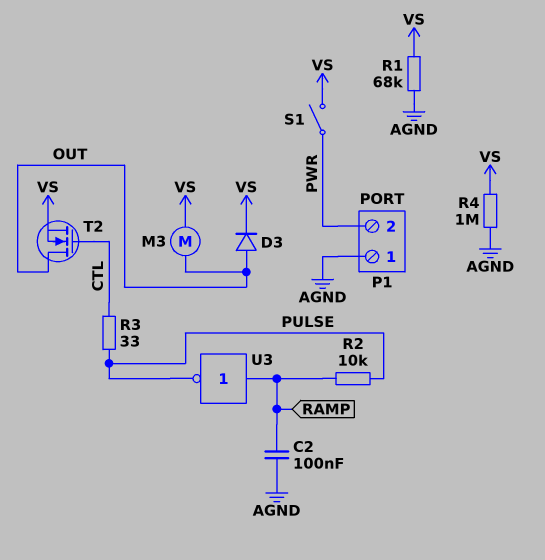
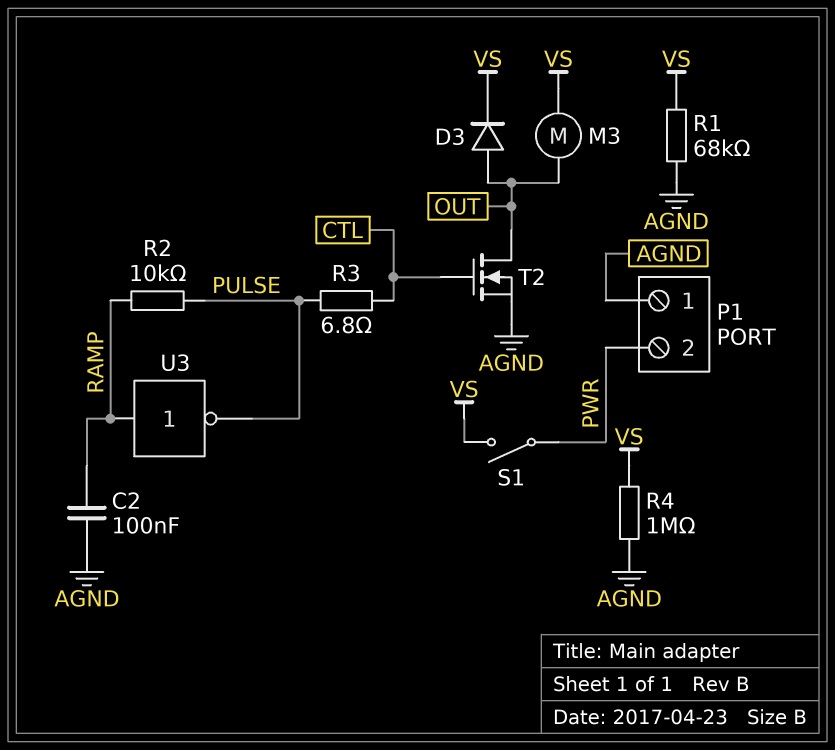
R3: 33 (CTL, PULSE) -> 6.8 (CTL, PULSE)
T2: NMOS (G CTL, D OUT, S VS) -> NMOS (G CTL, D OUT, S AGND)

